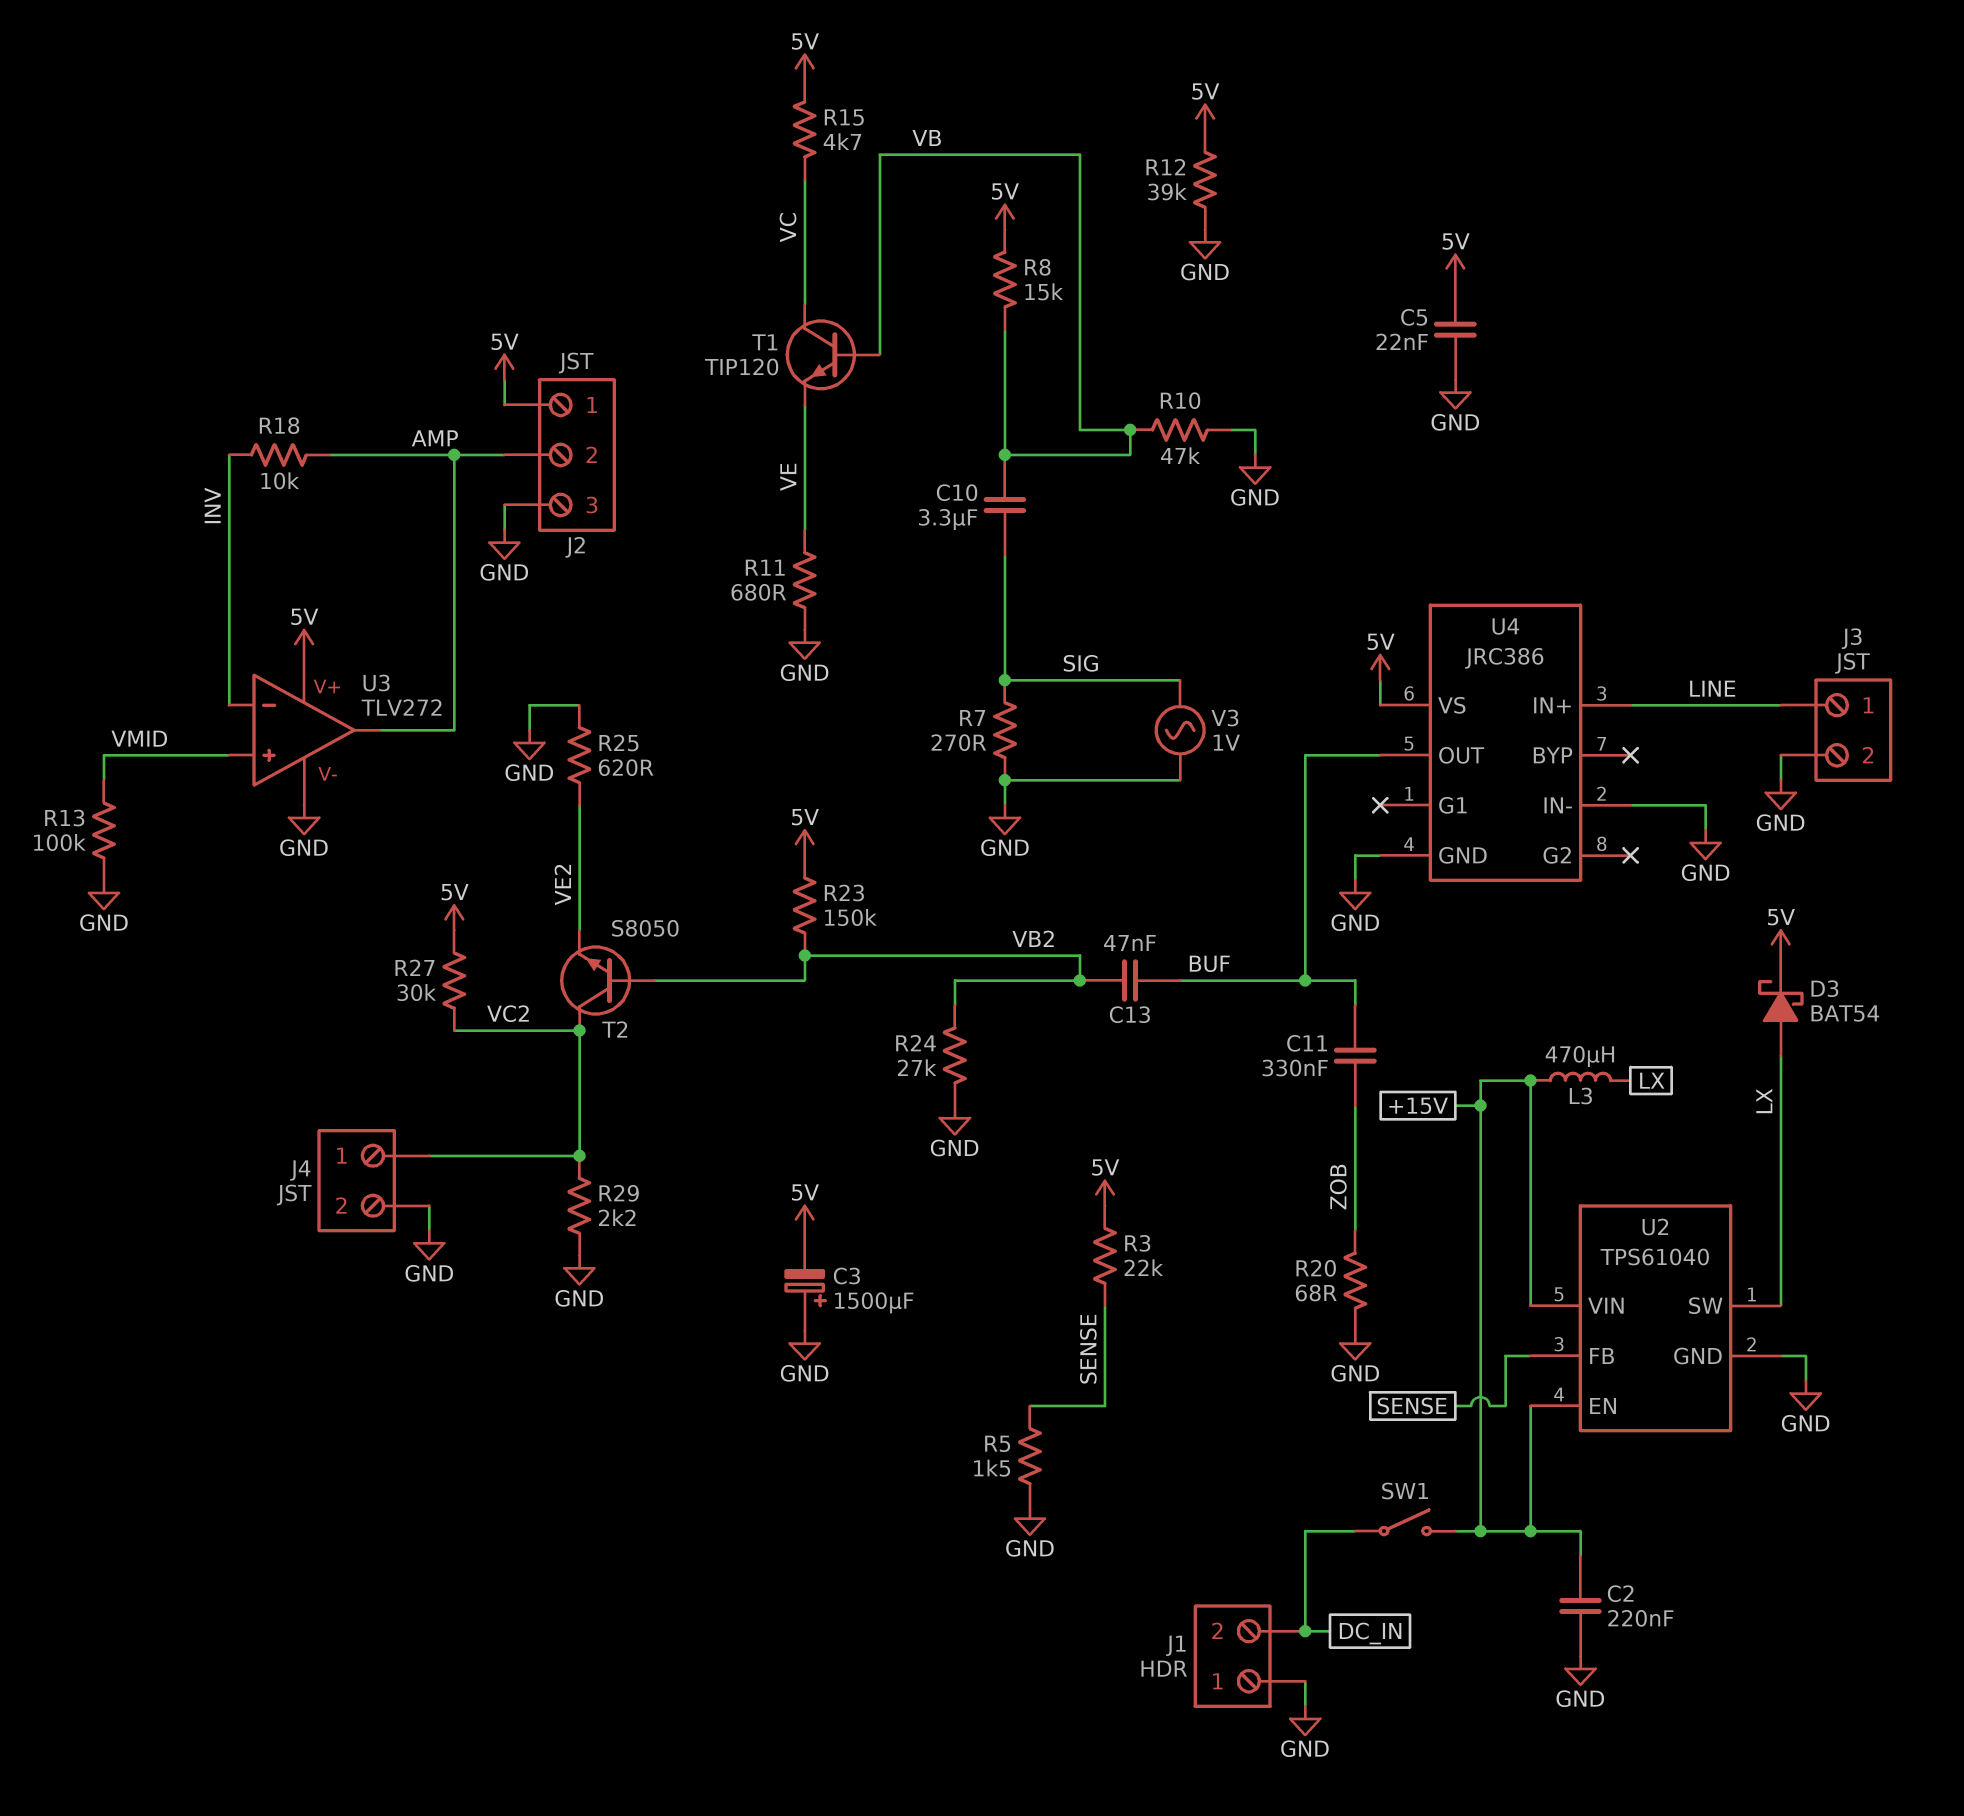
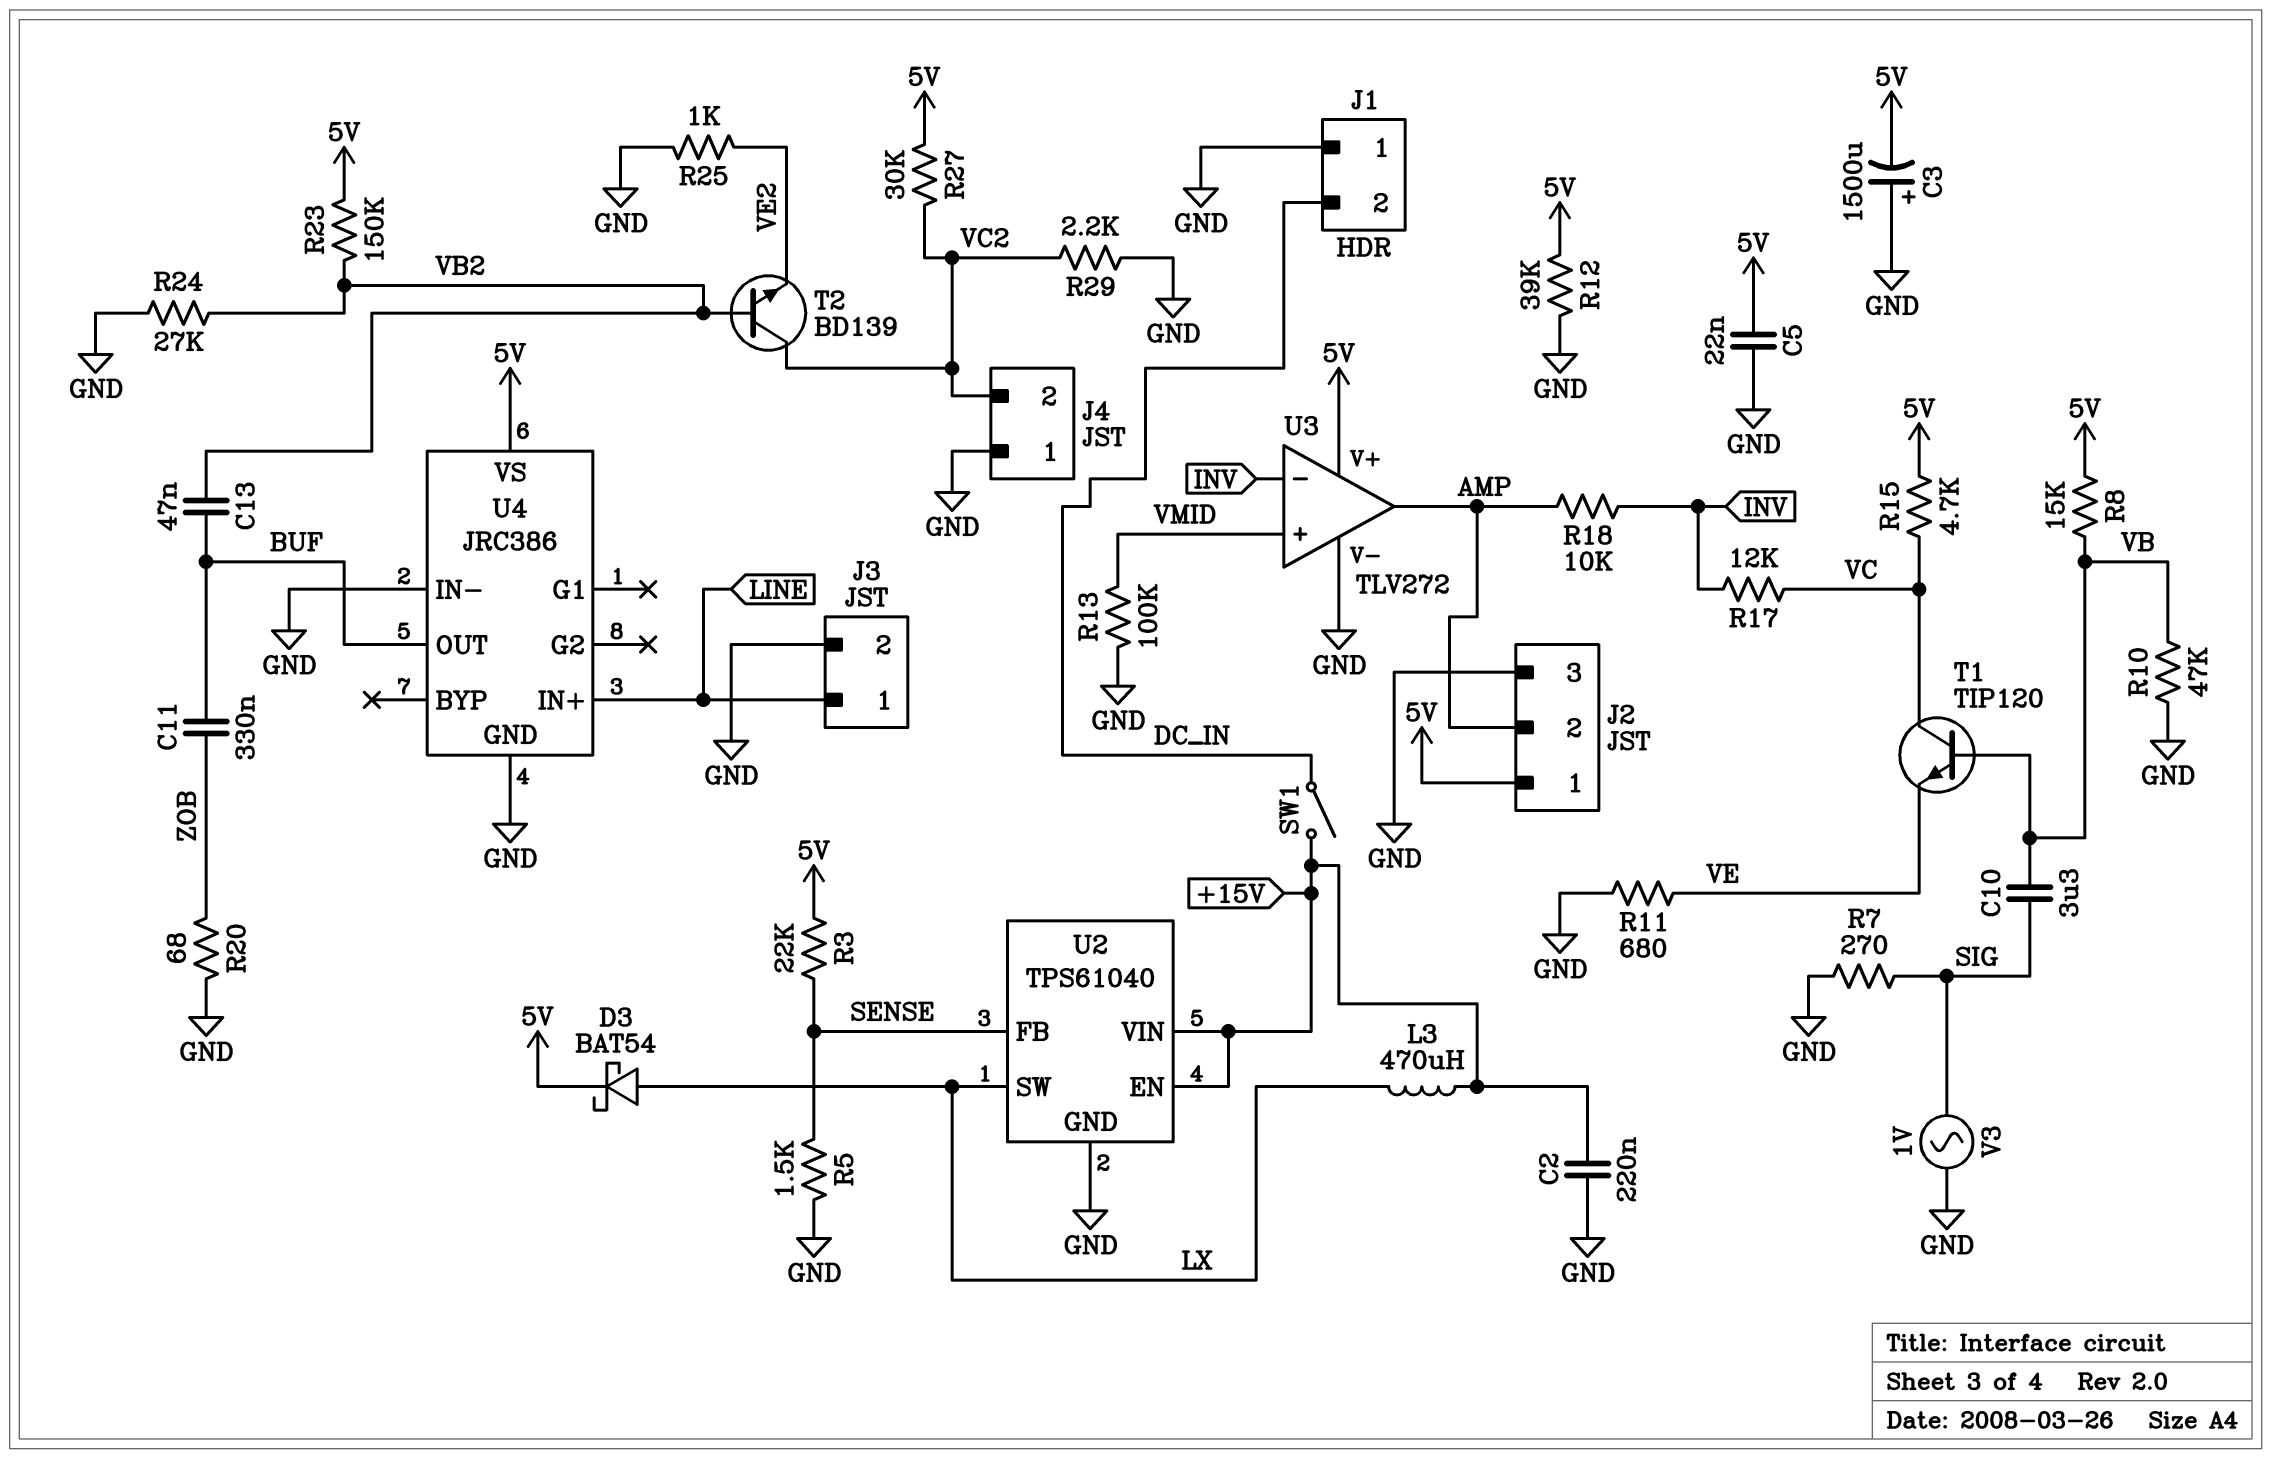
J4 pin 1: VC2 -> GND
J4 pin 2: GND -> VC2
R17: none -> 12k (INV, VC)
R25: 620 (GND, VE2) -> 1k (GND, VE2)
T2: NPN S8050 (B VB2, C VC2, E VE2) -> NPN BD139 (B VB2, C VC2, E VE2)

